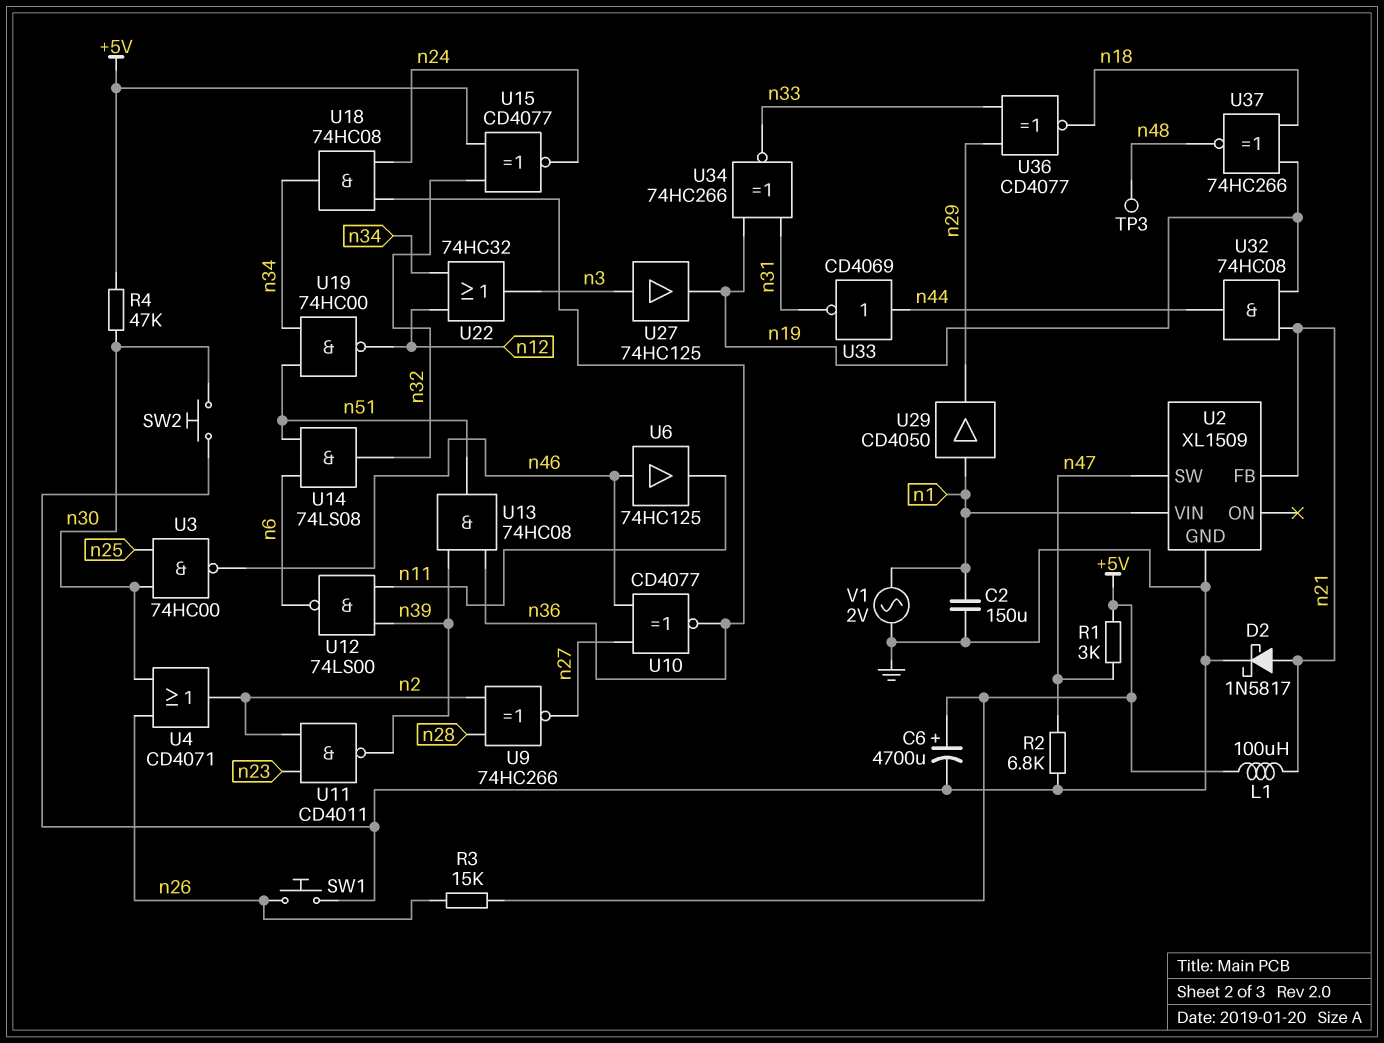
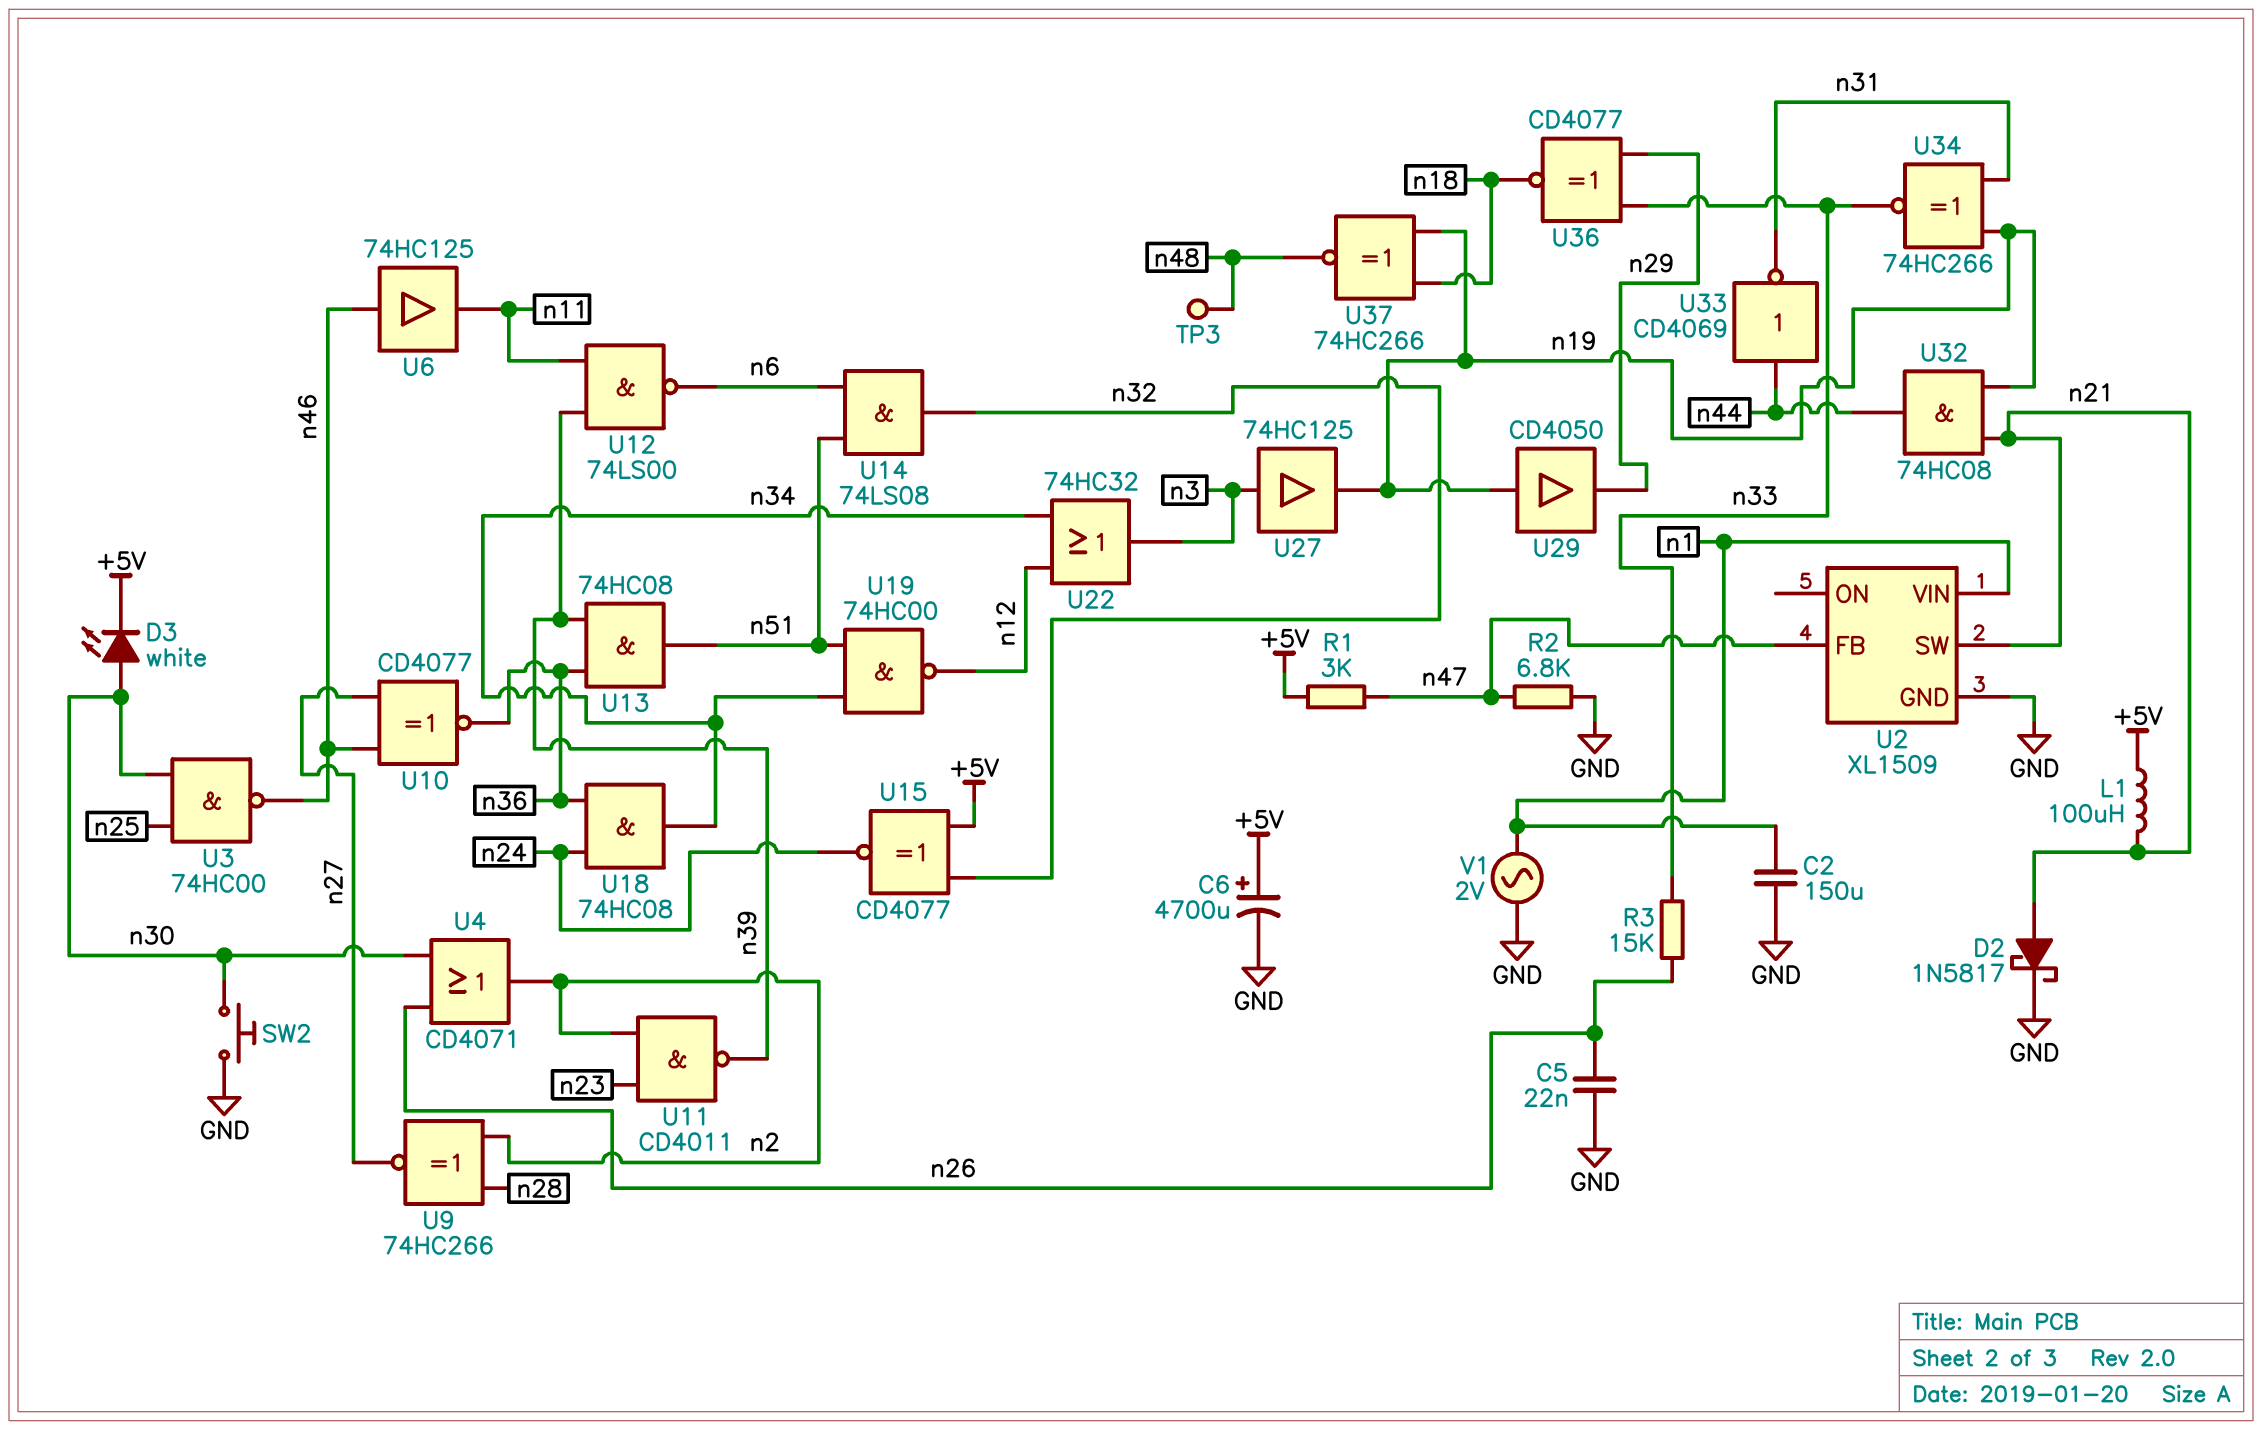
C5: none -> 22nF (GND, n26)
D3: none -> LED white (A n30, K +5V)
R3: 15k (+5V, n26) -> 15k (n26, n33)
R4: 47k (+5V, n30) -> none
SW1: button (GND, n26) -> none
U2 pin FB: n21 -> n47
U2 pin SW: n47 -> n21
U29: buffer CD4050 (in n1, out n29) -> buffer CD4050 (in n19, out n29)

